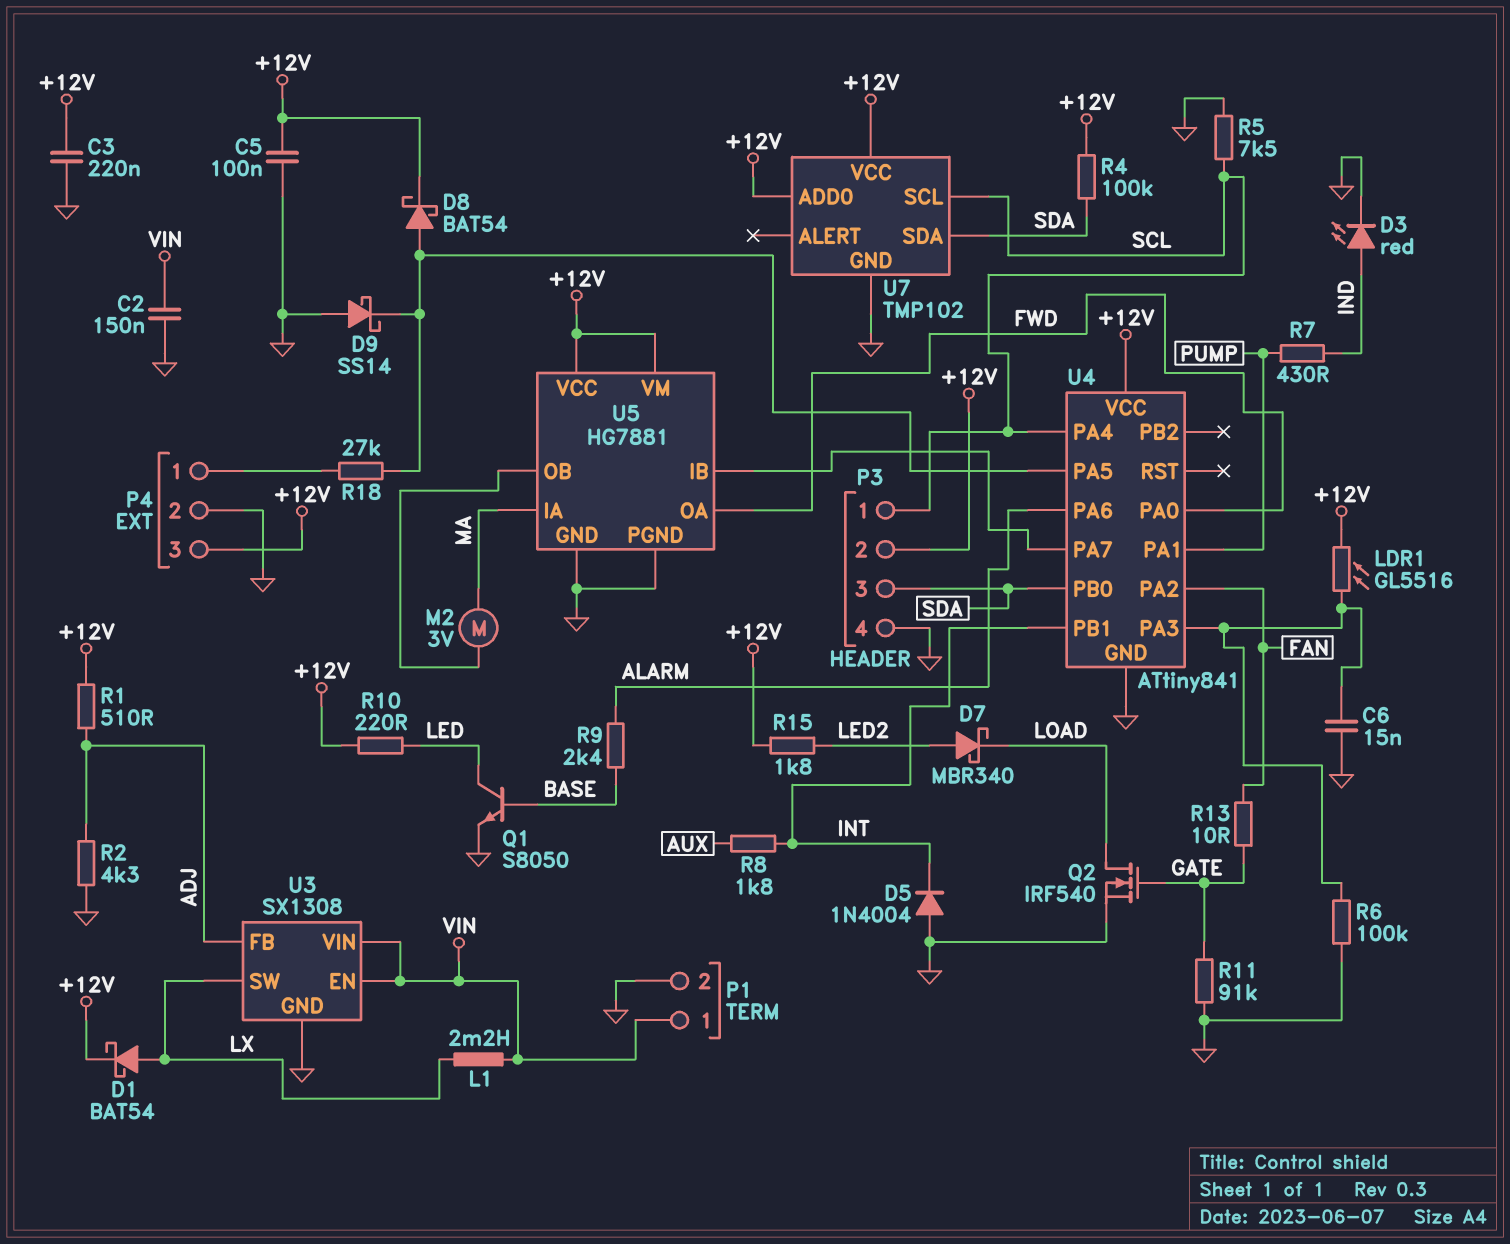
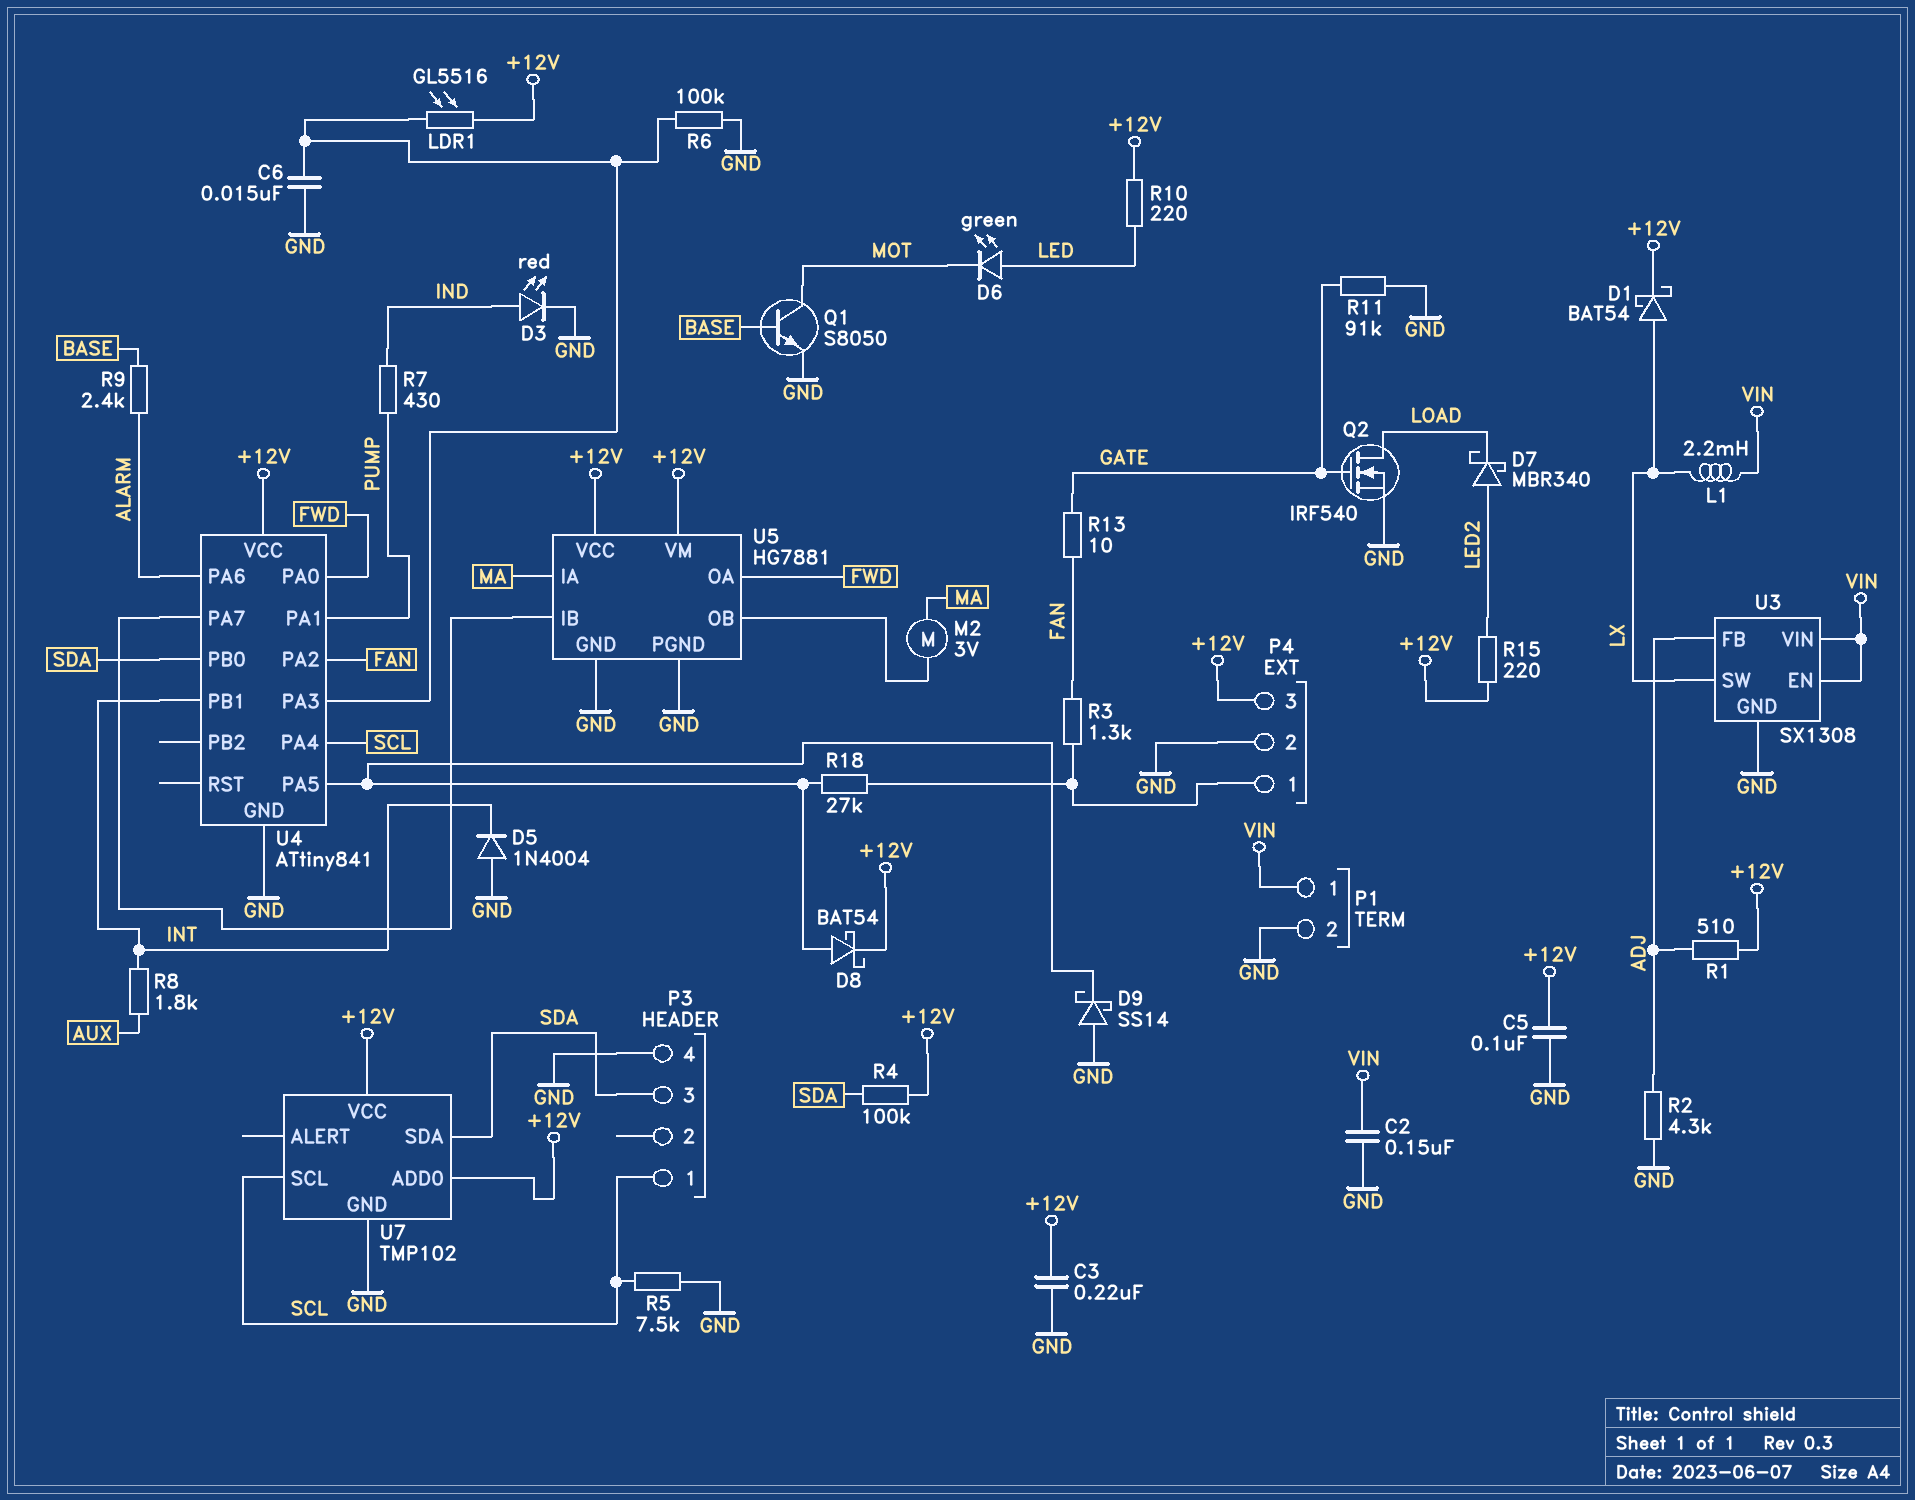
D6: none -> LED green (A LED, K MOT)
P3 pin 2: +12V -> none
Q1: NPN S8050 (B BASE, C LED, E GND) -> NPN S8050 (B BASE, C MOT, E GND)
R3: none -> 1.3k (FAN, P4/1)
R15: 1.8k (+12V, LED2) -> 220 (+12V, LED2)

